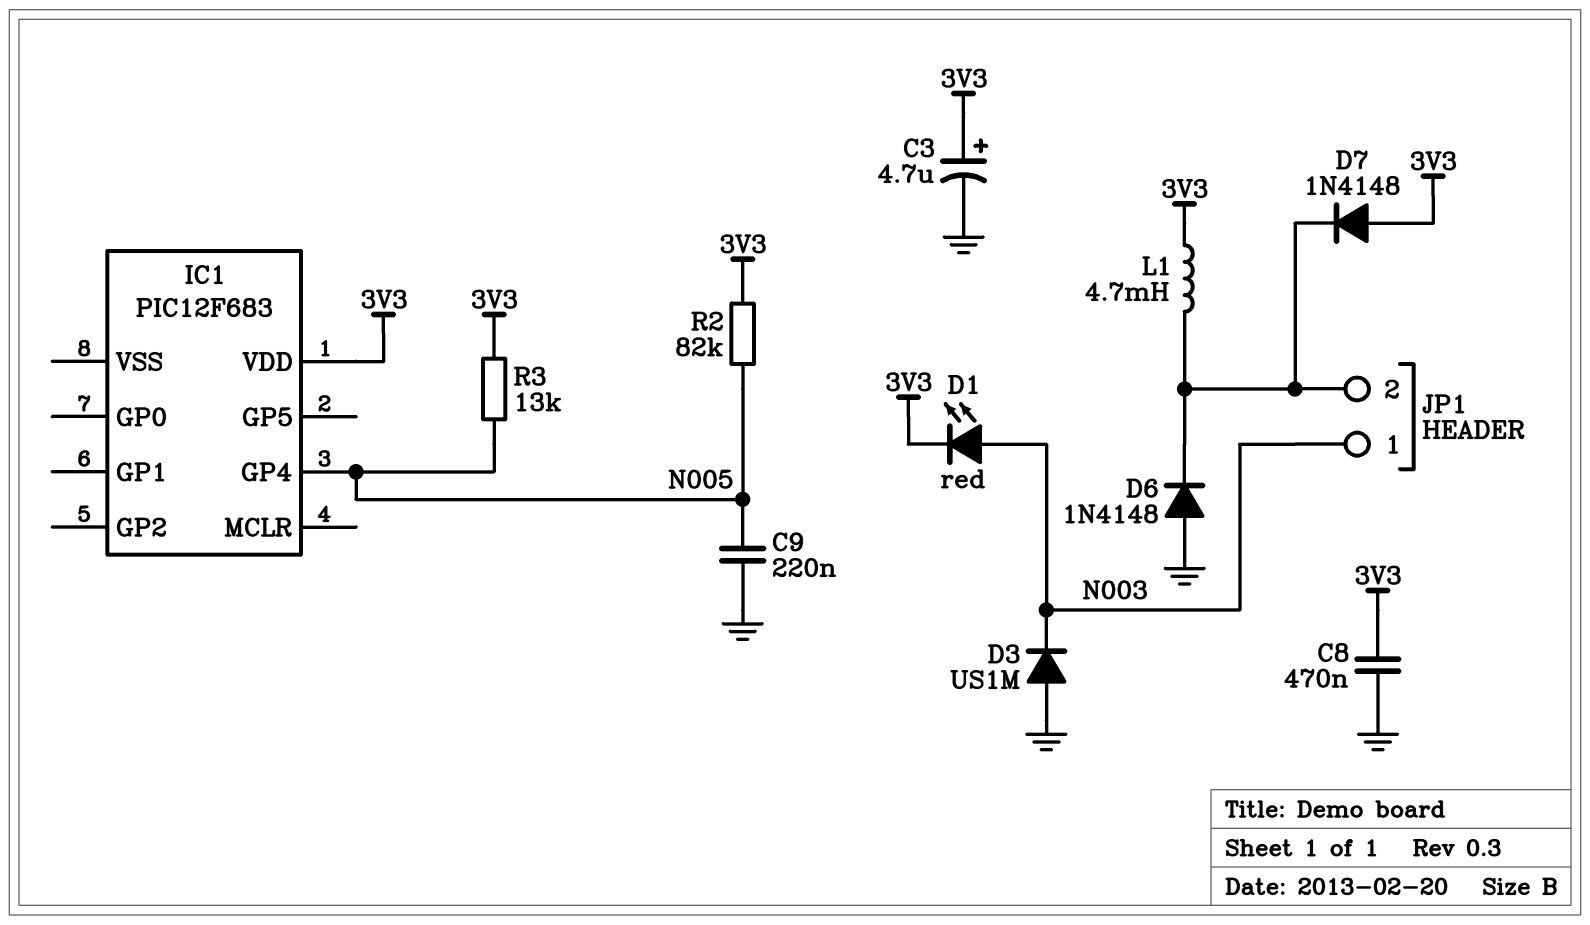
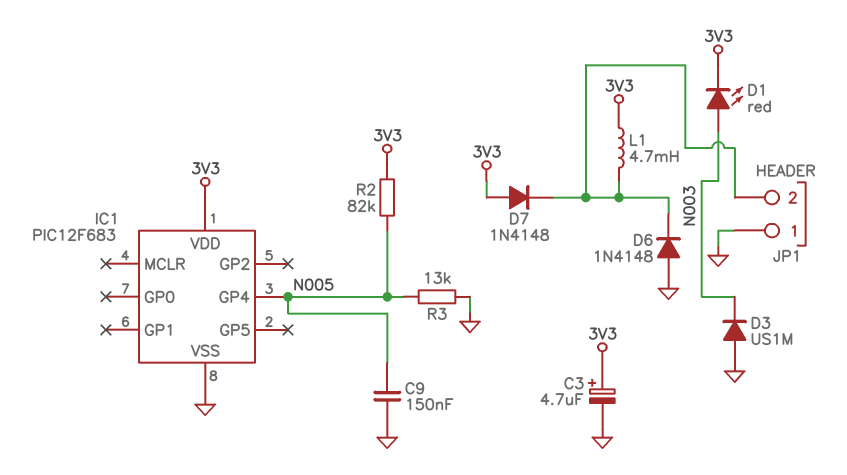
C8: 470nF (3V3, GND) -> none
C9: 220nF (GND, N005) -> 150nF (GND, N005)
IC1 pin VSS: none -> GND
JP1 pin 1: N003 -> GND
R3: 13k (3V3, N005) -> 13k (GND, N005)

